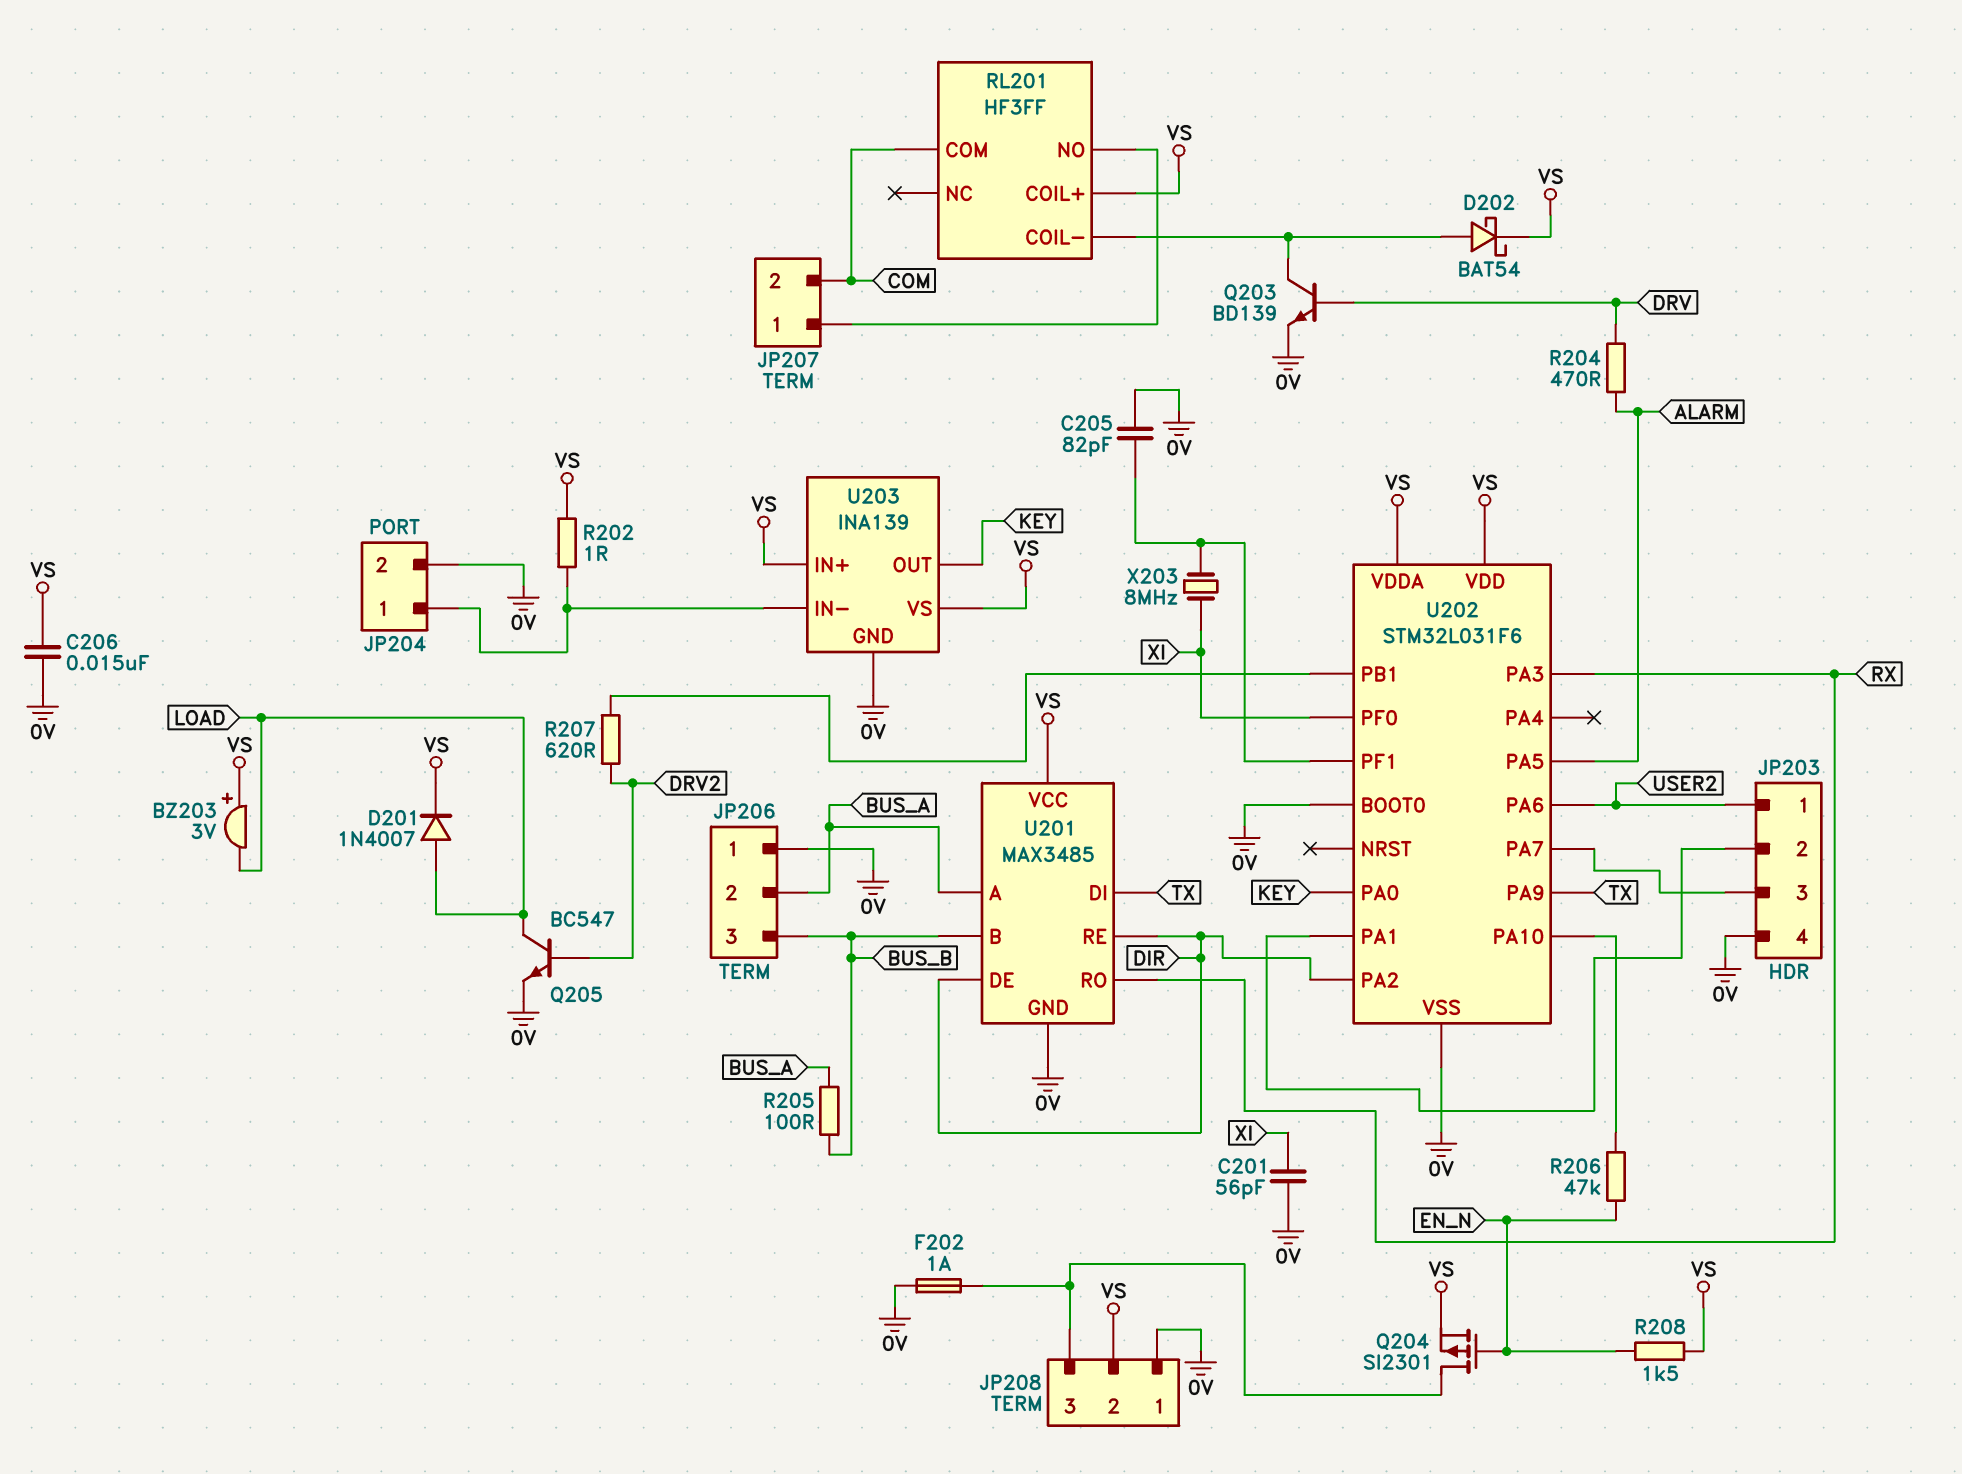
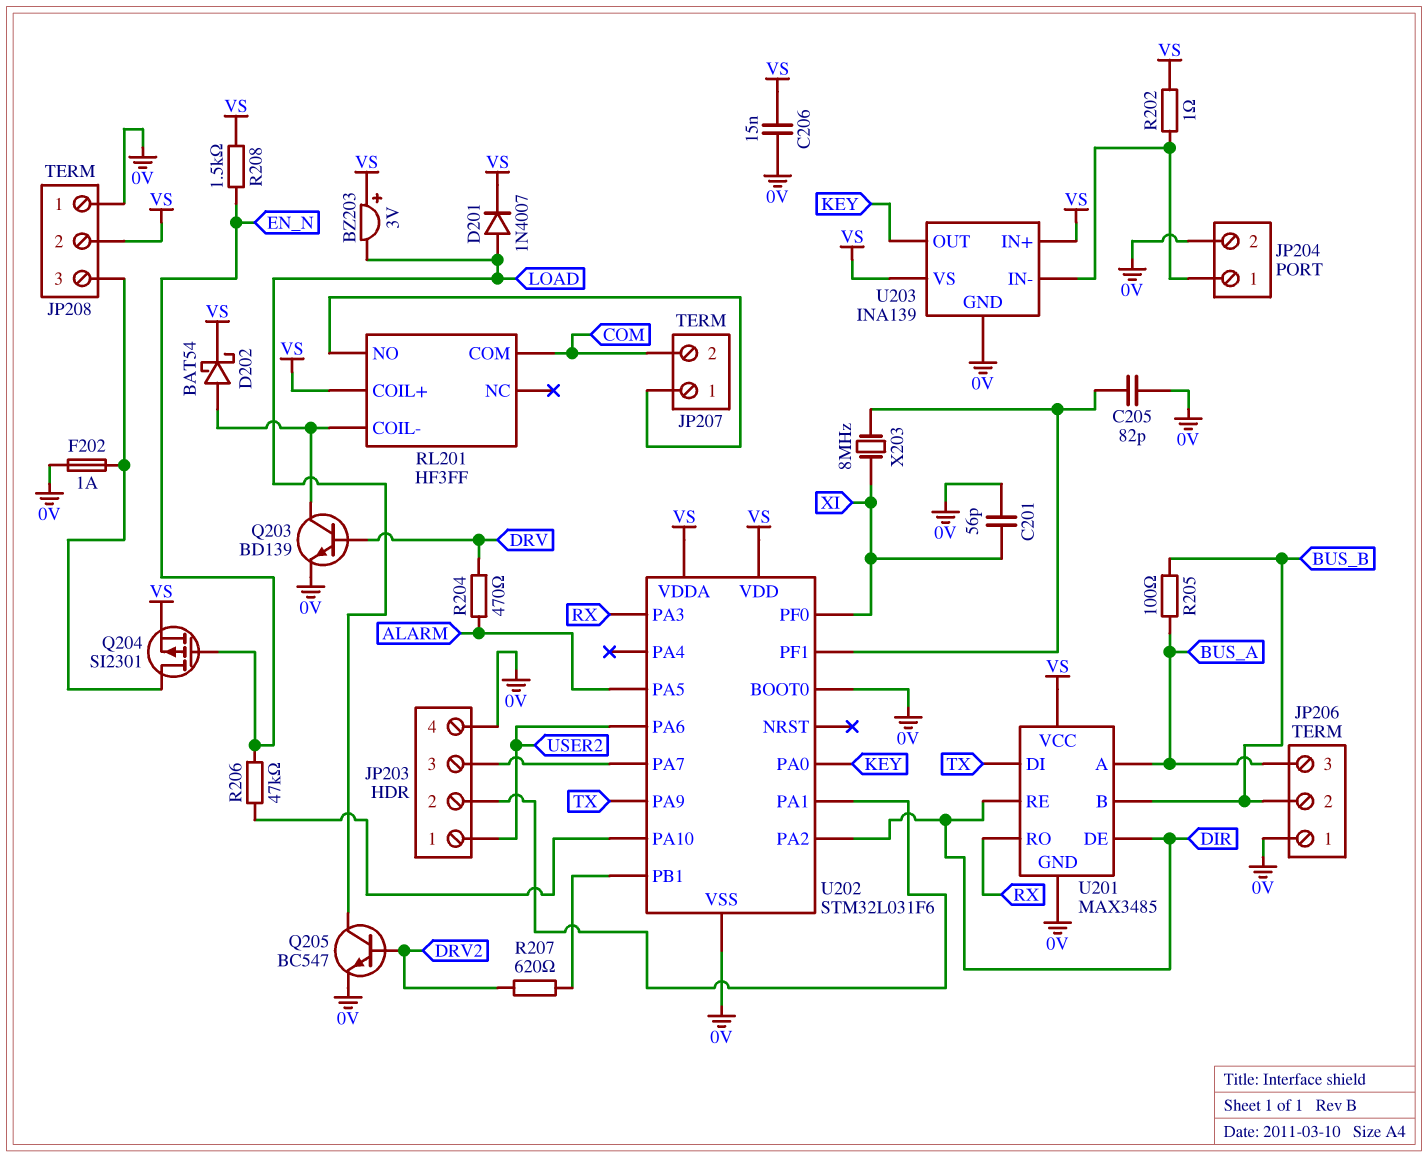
JP206 pin 2: BUS_A -> BUS_B
JP206 pin 3: BUS_B -> BUS_A

